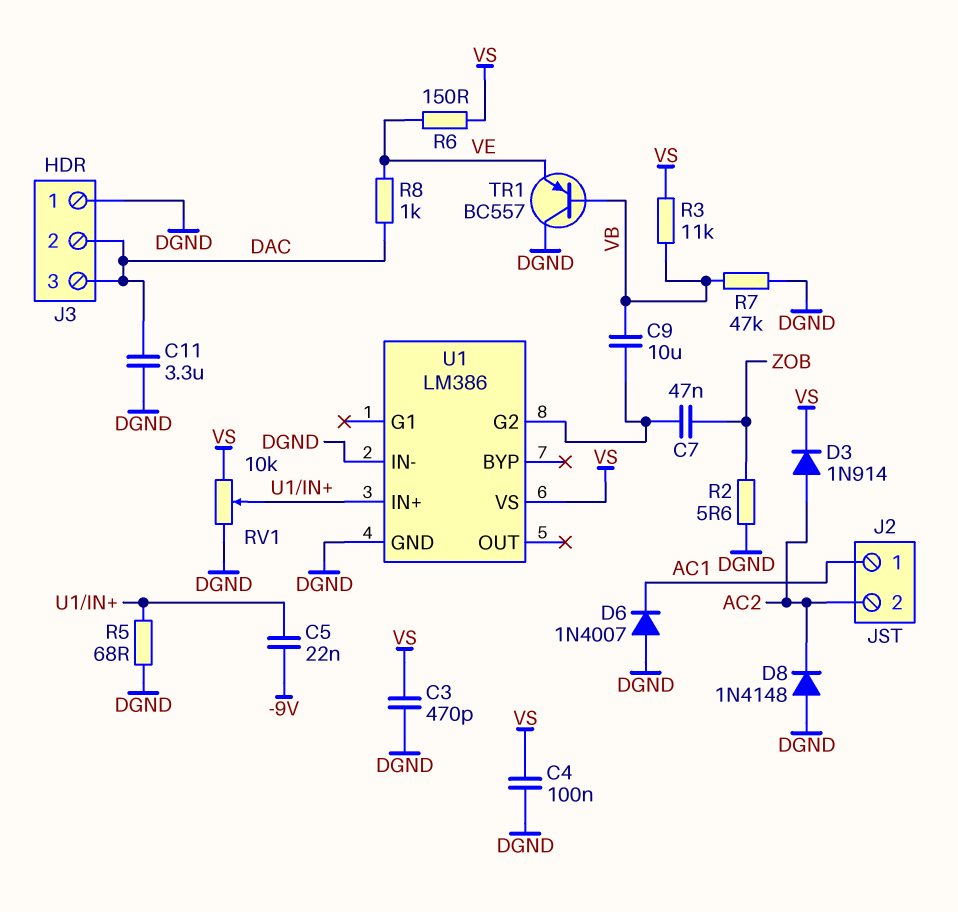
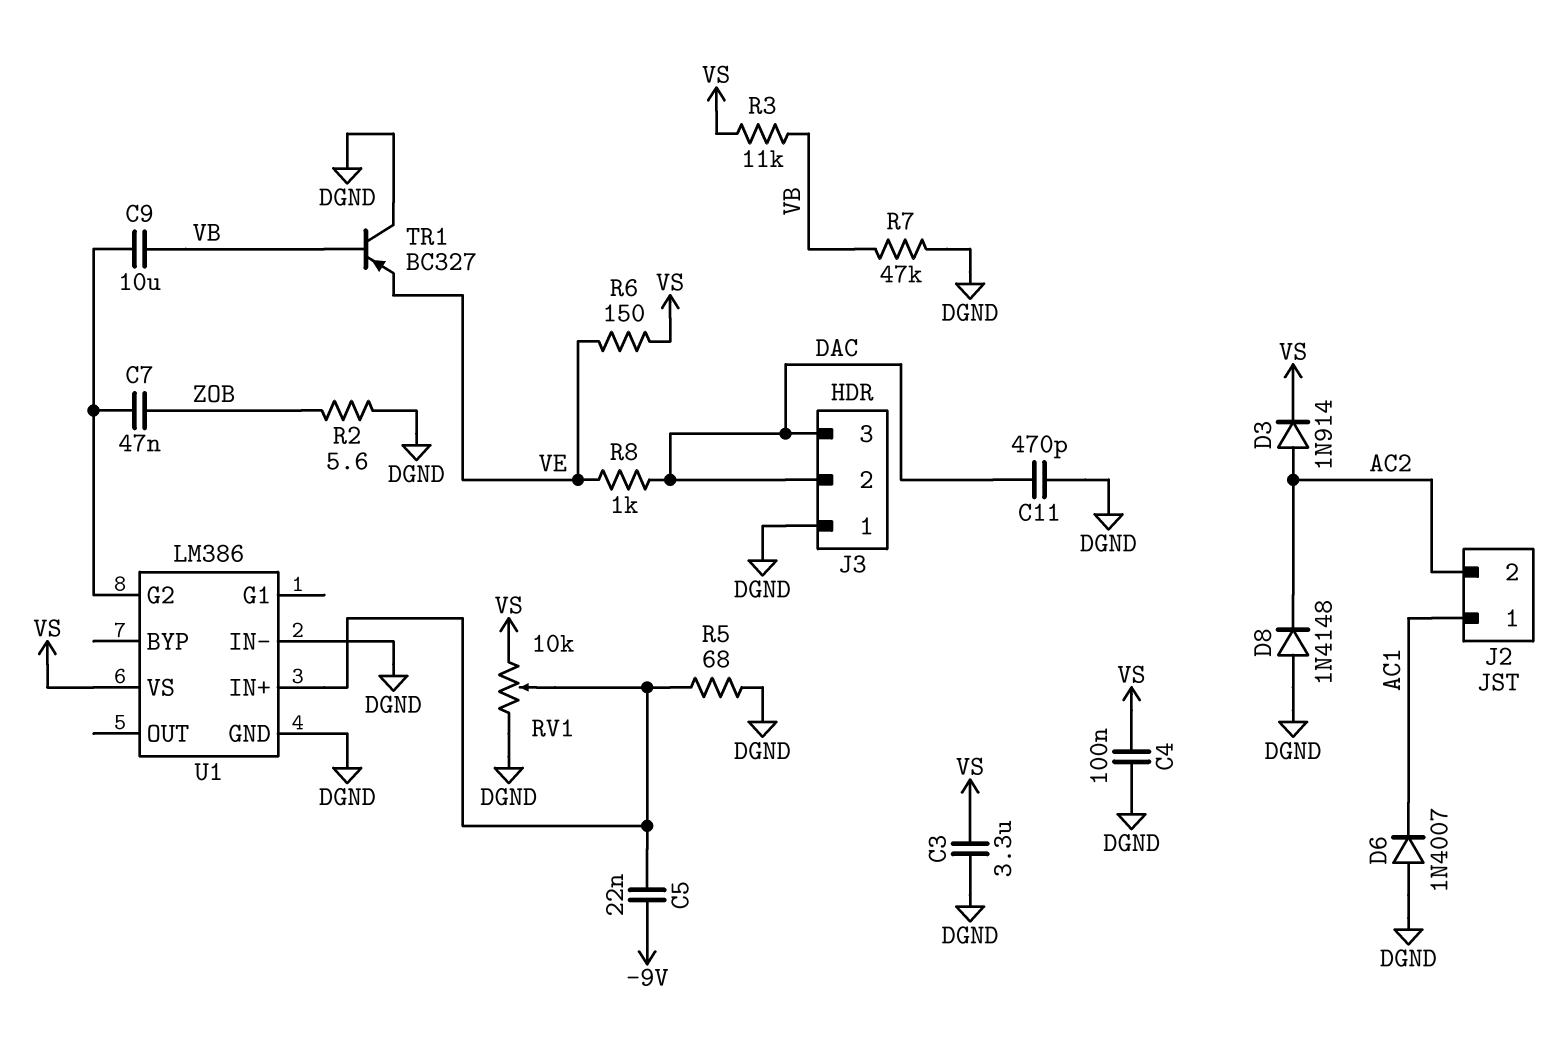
C3: 470pF (DGND, VS) -> 3.3uF (DGND, VS)
C11: 3.3uF (DAC, DGND) -> 470pF (DAC, DGND)
TR1: PNP BC557 (B VB, C DGND, E VE) -> PNP BC327 (B VB, C DGND, E VE)

